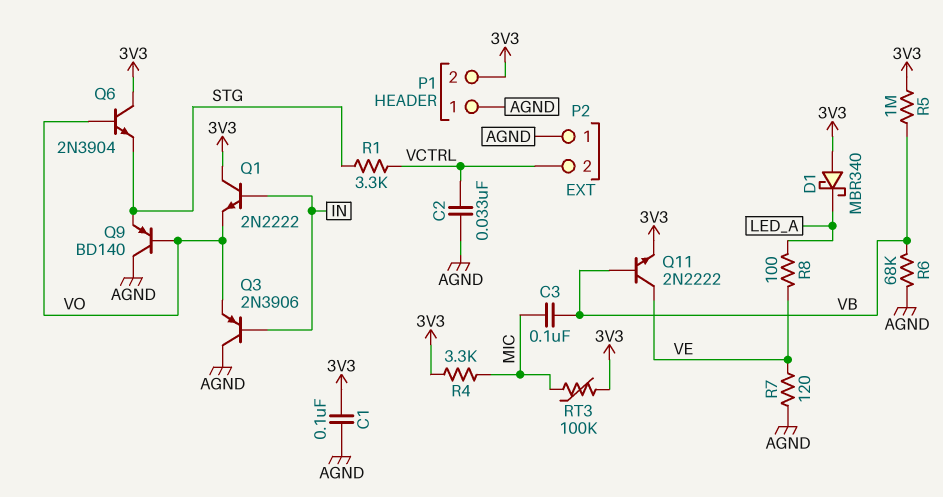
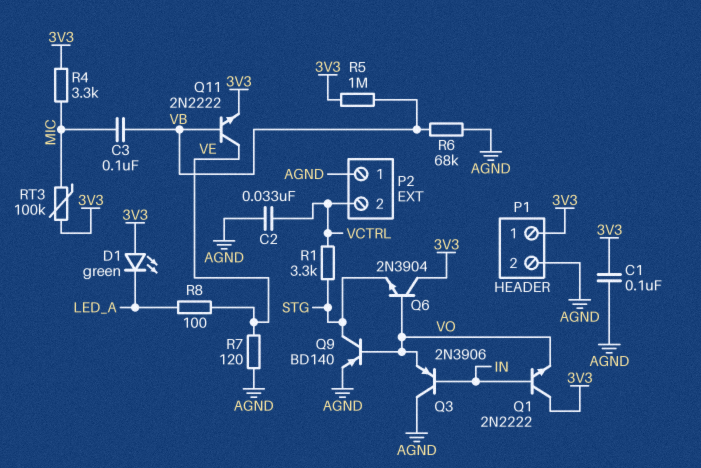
D1: schottky MBR340 (A 3V3, K LED_A) -> LED green (A 3V3, K LED_A)
P1 pin 1: AGND -> 3V3
P1 pin 2: 3V3 -> AGND
Q9: PNP BD140 (B VO, C AGND, E STG) -> PNP BD140 (B VO, C STG, E AGND)

